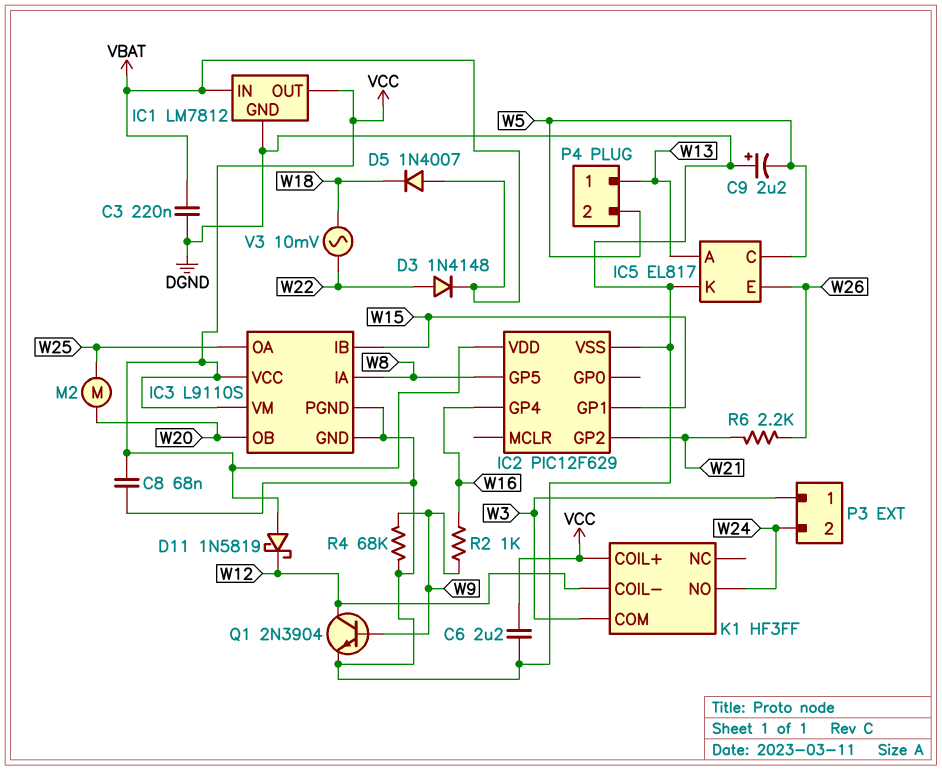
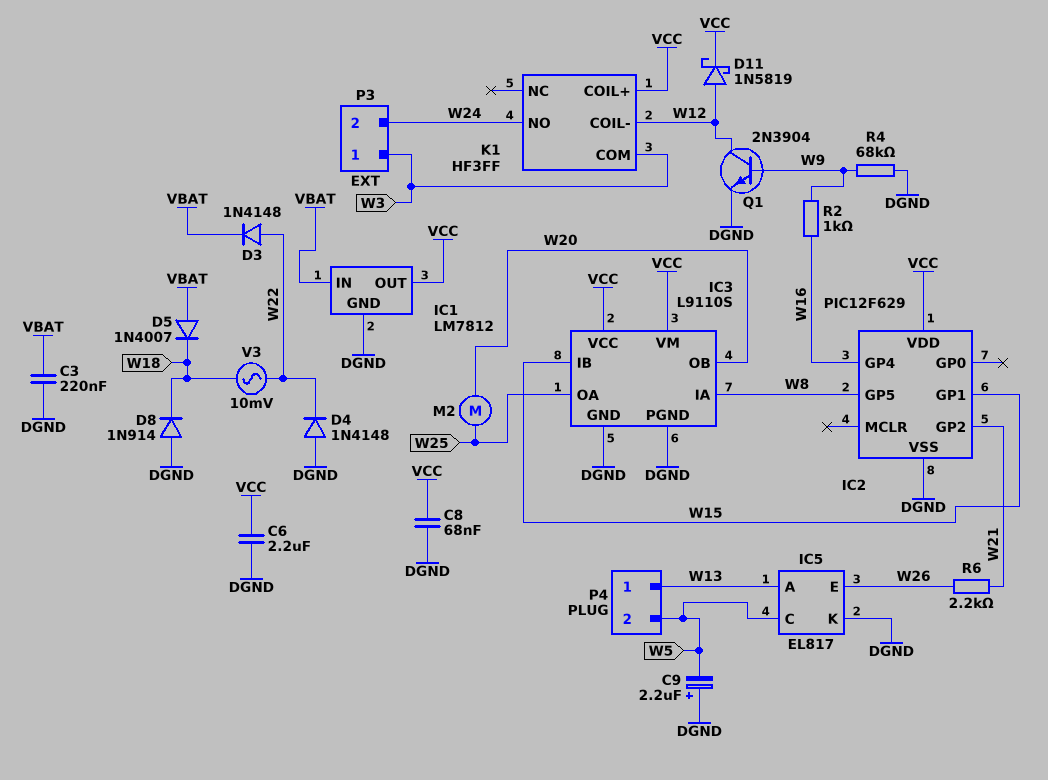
D4: none -> diode 1N4148 (A DGND, K W22)
D8: none -> diode 1N914 (A DGND, K W18)
D11: schottky 1N5819 (A VCC, K W12) -> schottky 1N5819 (A W12, K VCC)

